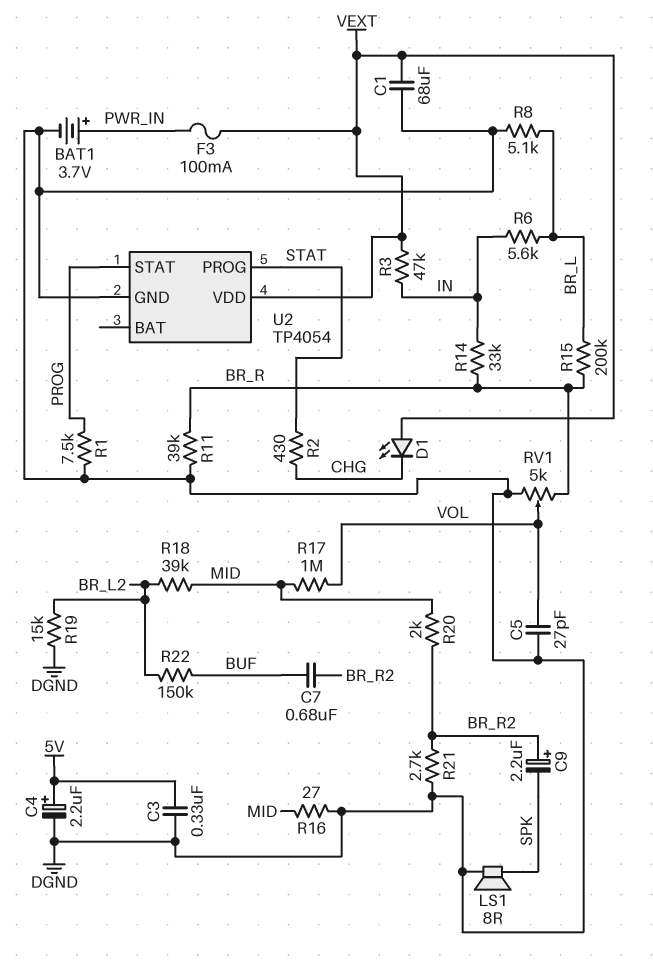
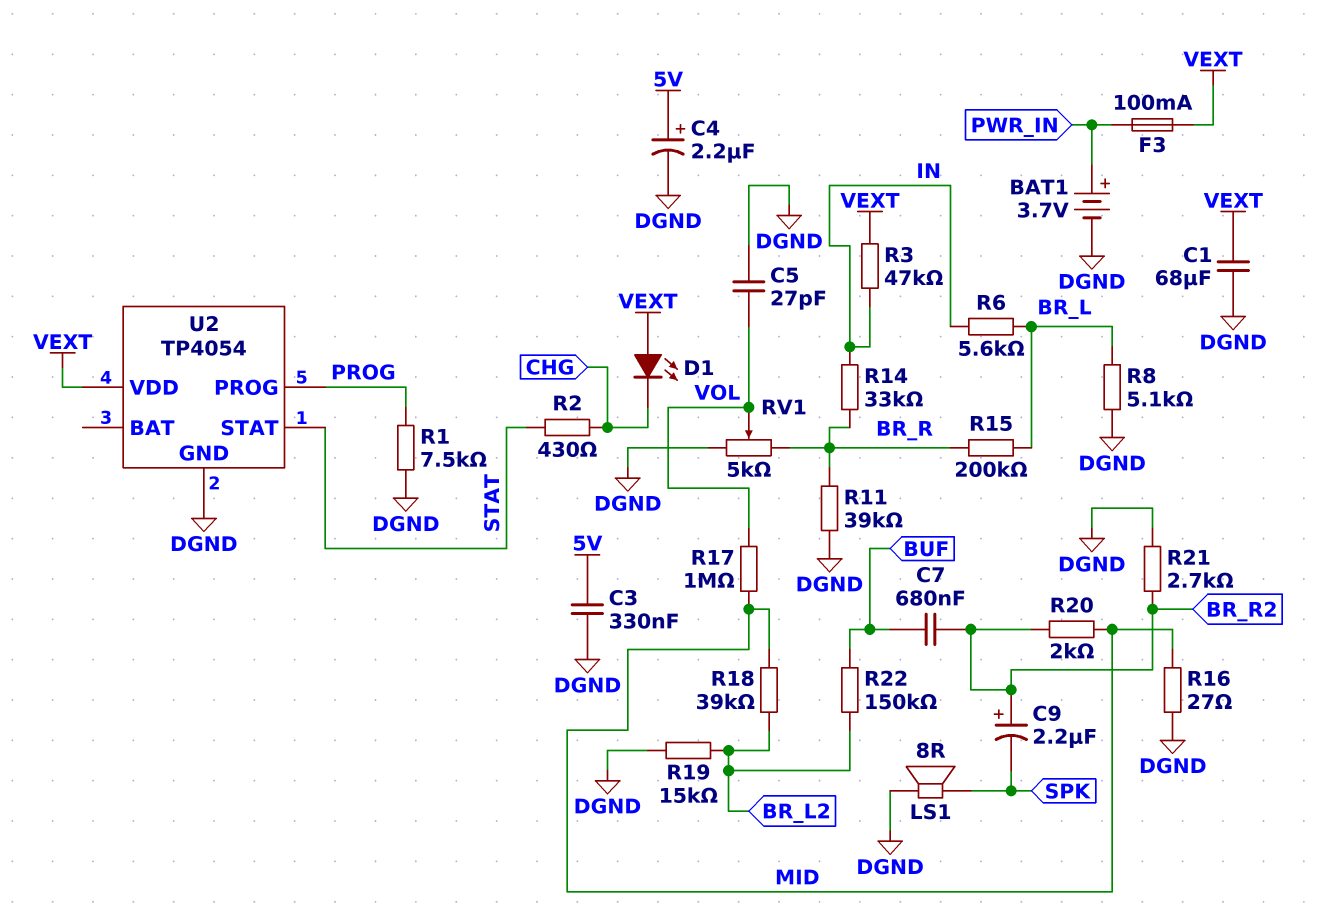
U2 pin PROG: STAT -> PROG
U2 pin STAT: PROG -> STAT

